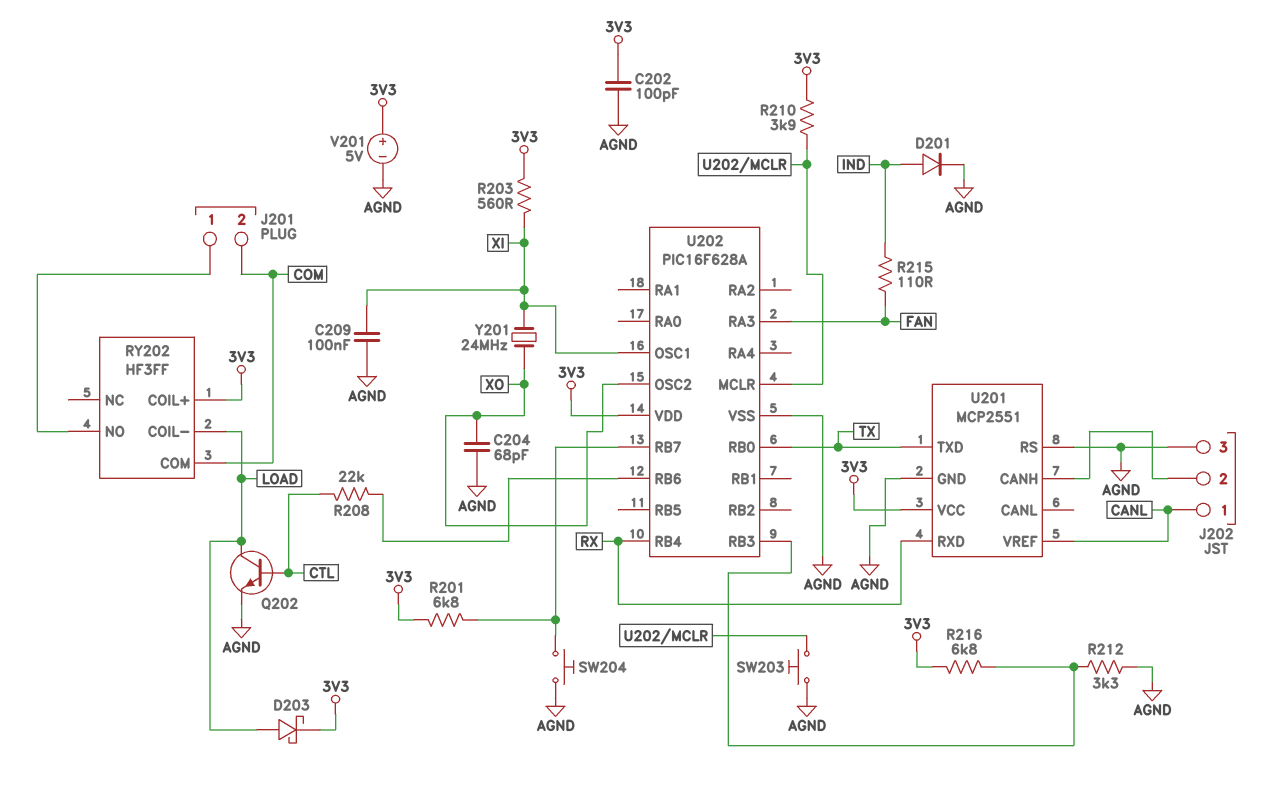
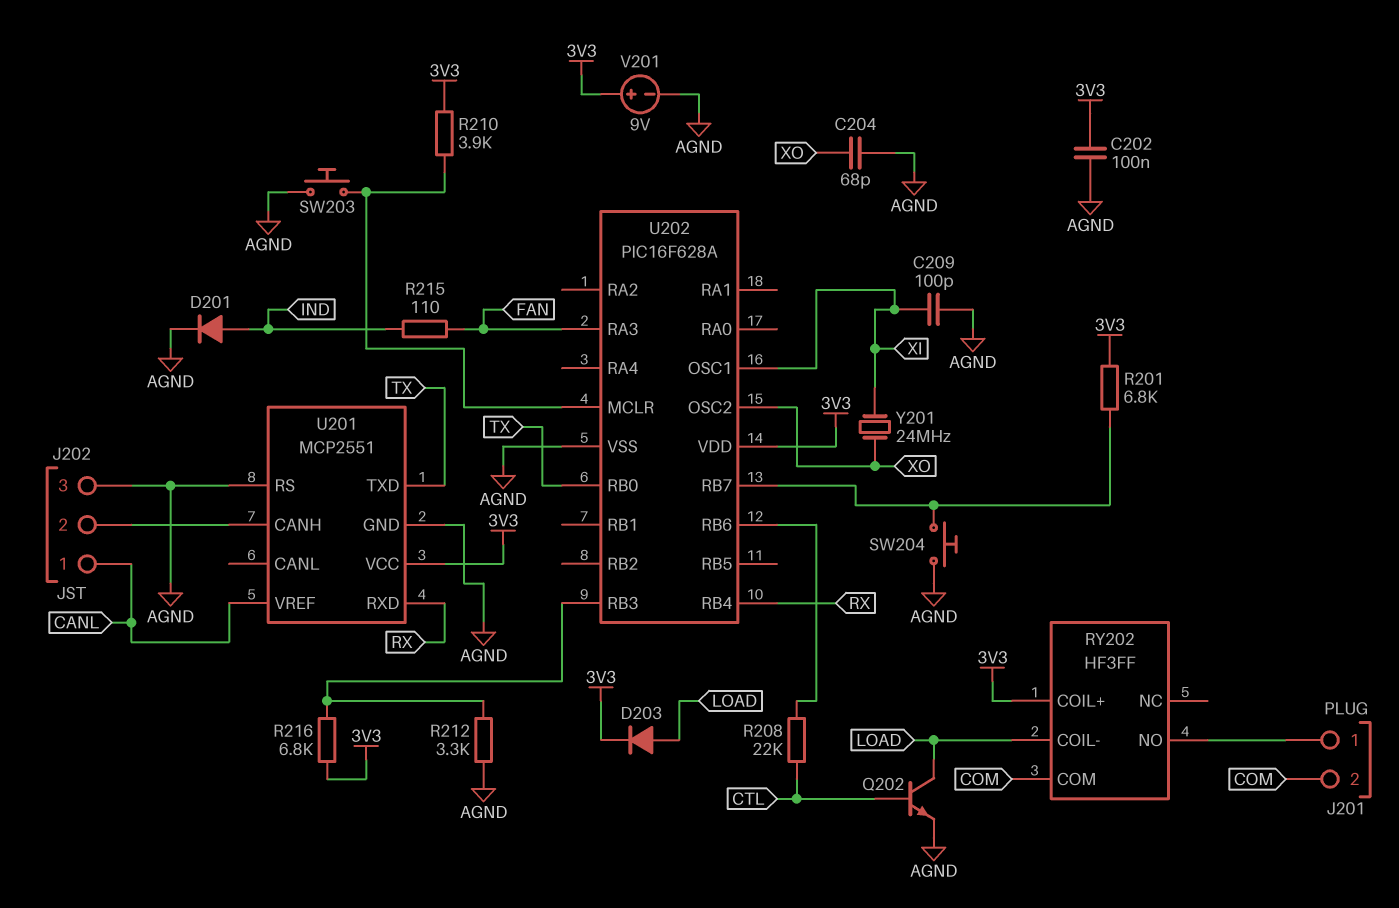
C202: 100pF (3V3, AGND) -> 100nF (3V3, AGND)
C209: 100nF (AGND, XI) -> 100pF (AGND, XI)
D203: schottky (A LOAD, K 3V3) -> diode (A LOAD, K 3V3)
R203: 560 (3V3, XI) -> none
V201: 5V (plus 3V3, minus AGND) -> 9V (plus 3V3, minus AGND)

